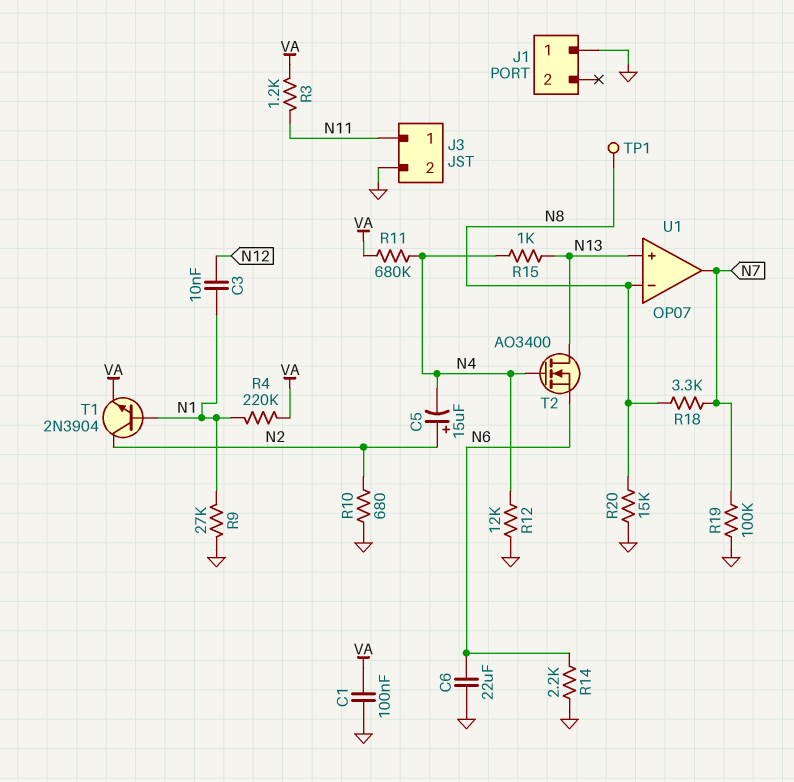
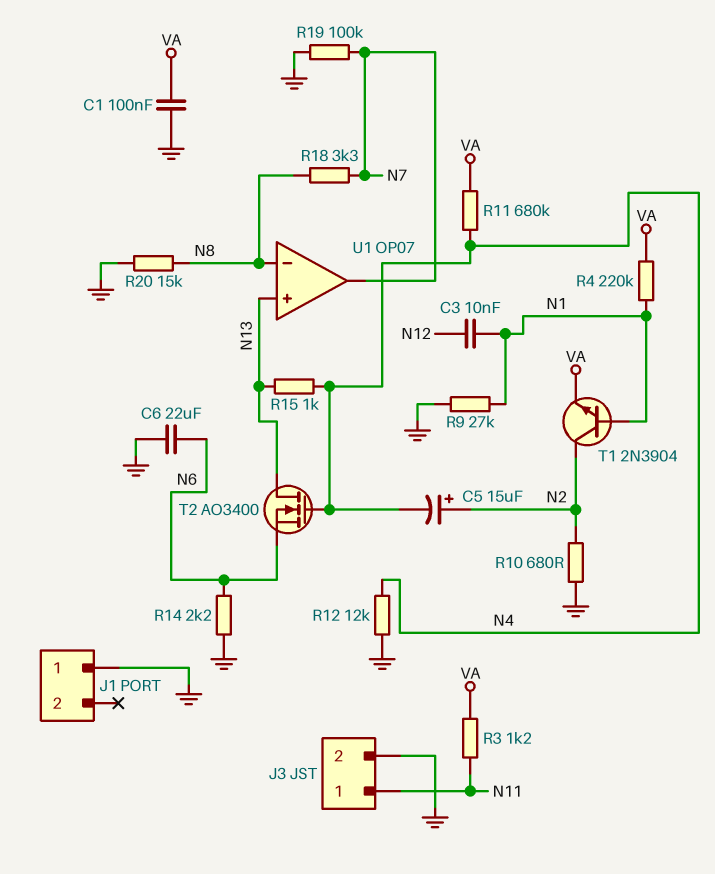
TP1: test point (N8) -> none

